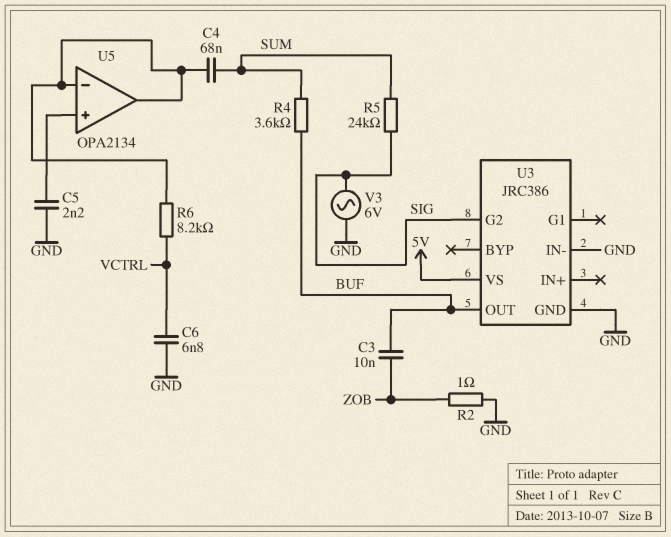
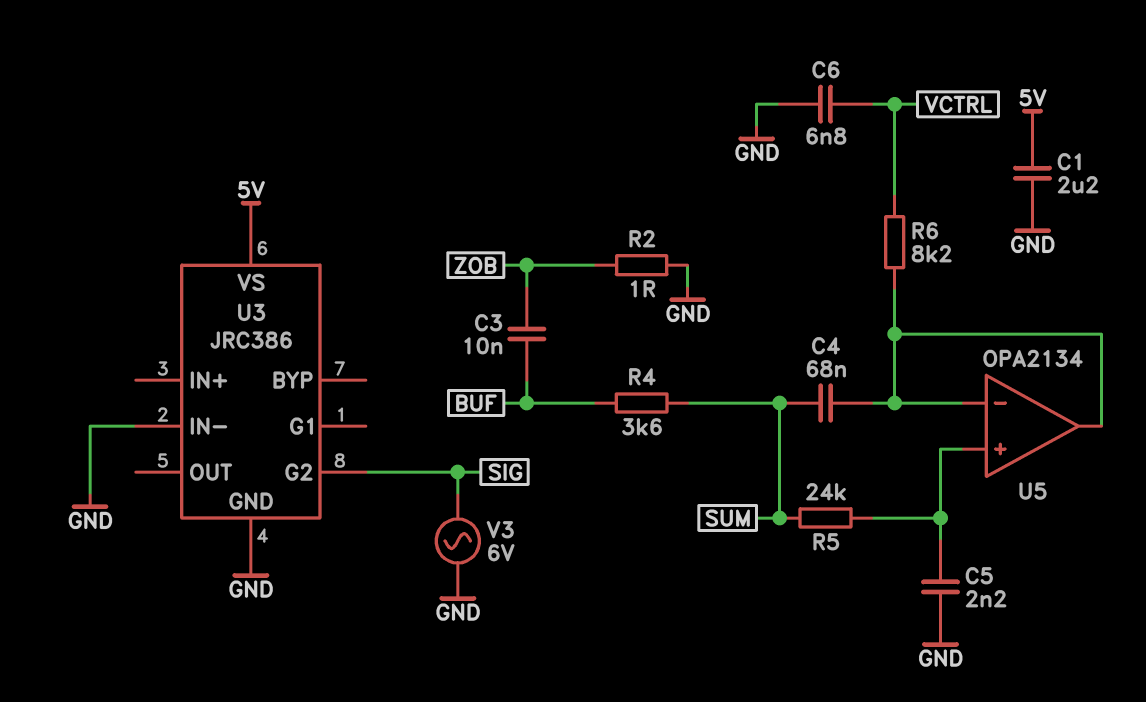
C1: none -> 2.2uF (5V, GND)
R5: 24k (SIG, SUM) -> 24k (SUM, U5/in+)
U3 pin OUT: BUF -> none

